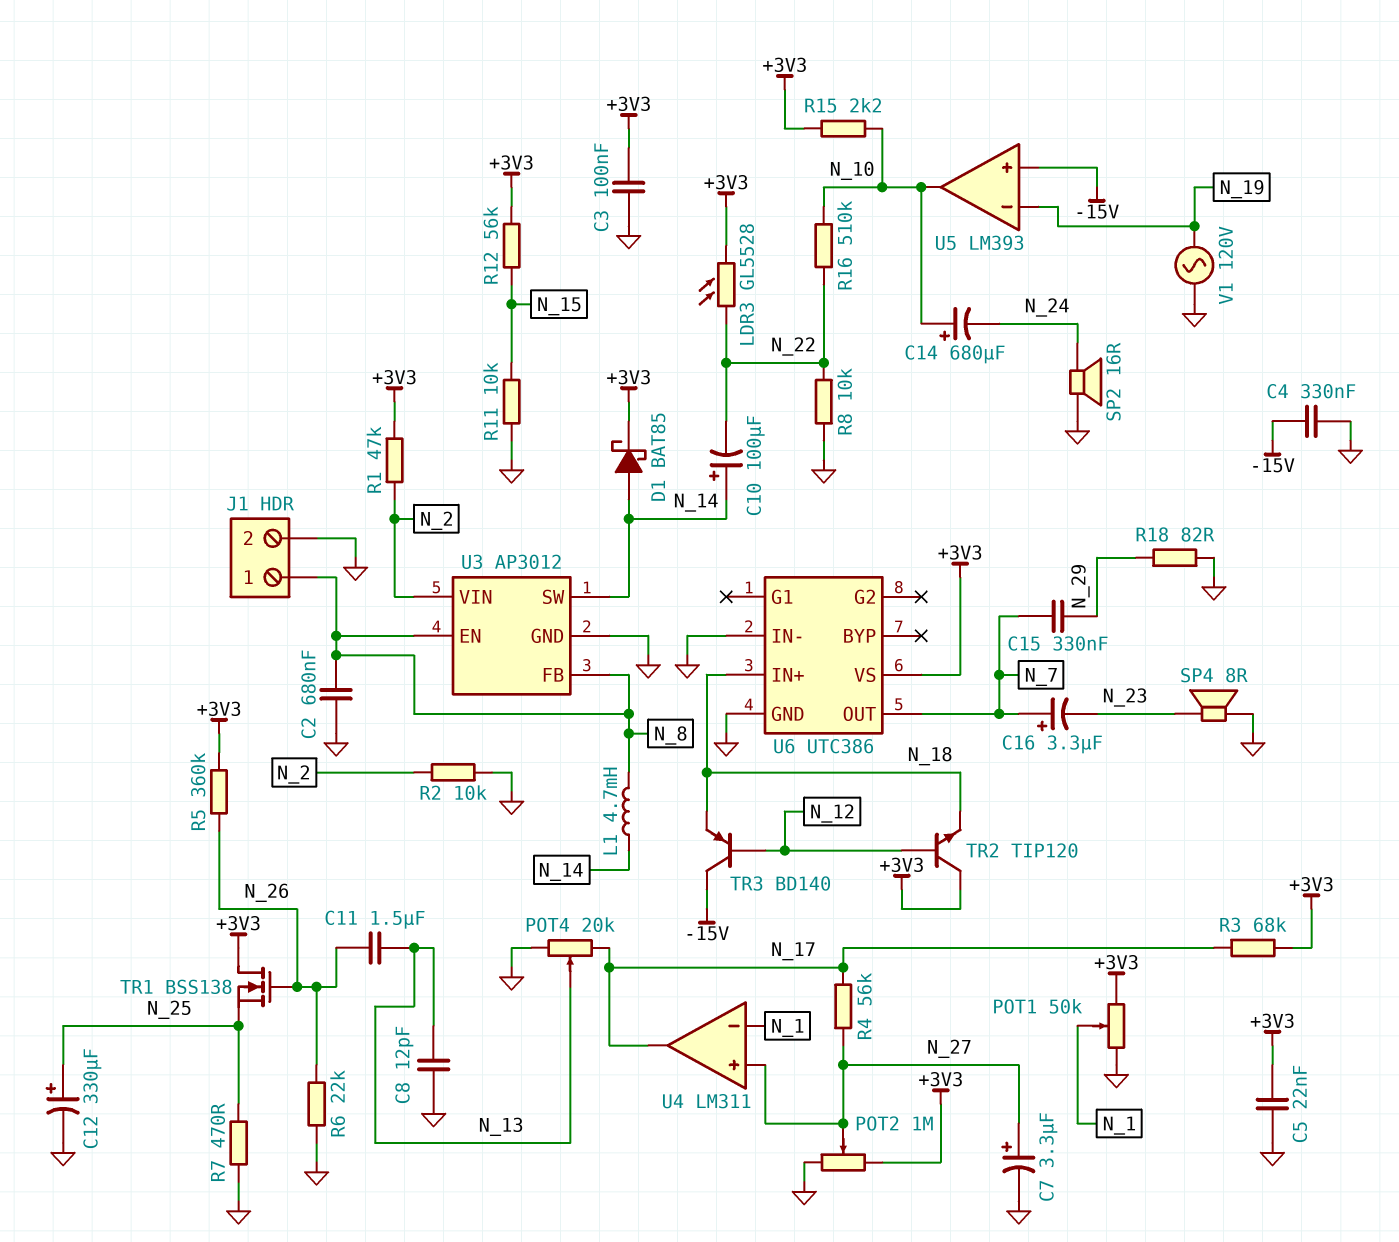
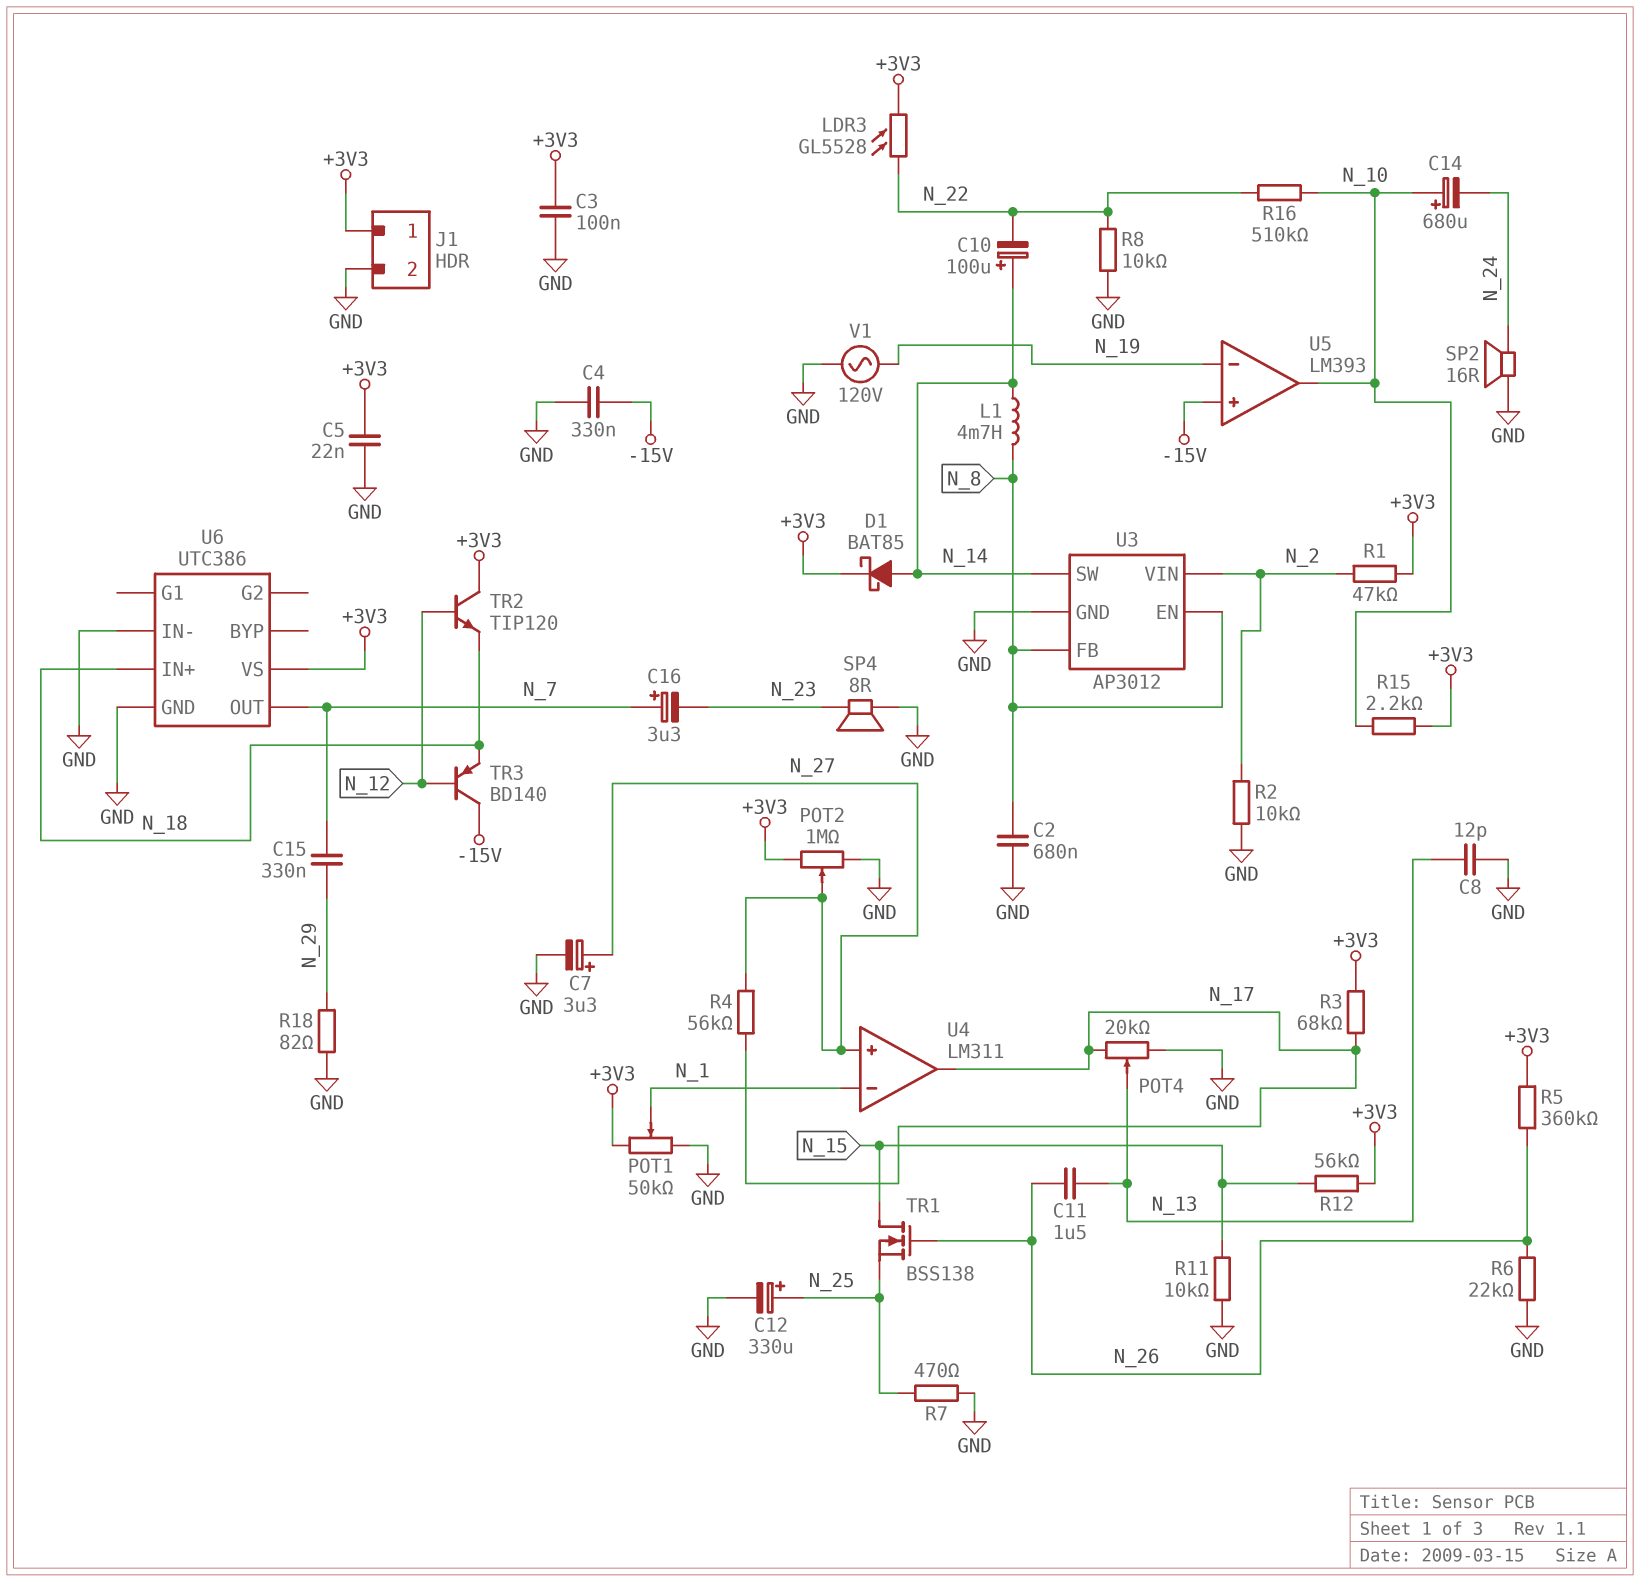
J1 pin 1: N_8 -> +3V3
TR1: NMOS BSS138 (G N_26, D +3V3, S N_25) -> NMOS BSS138 (G N_26, D N_15, S N_25)

